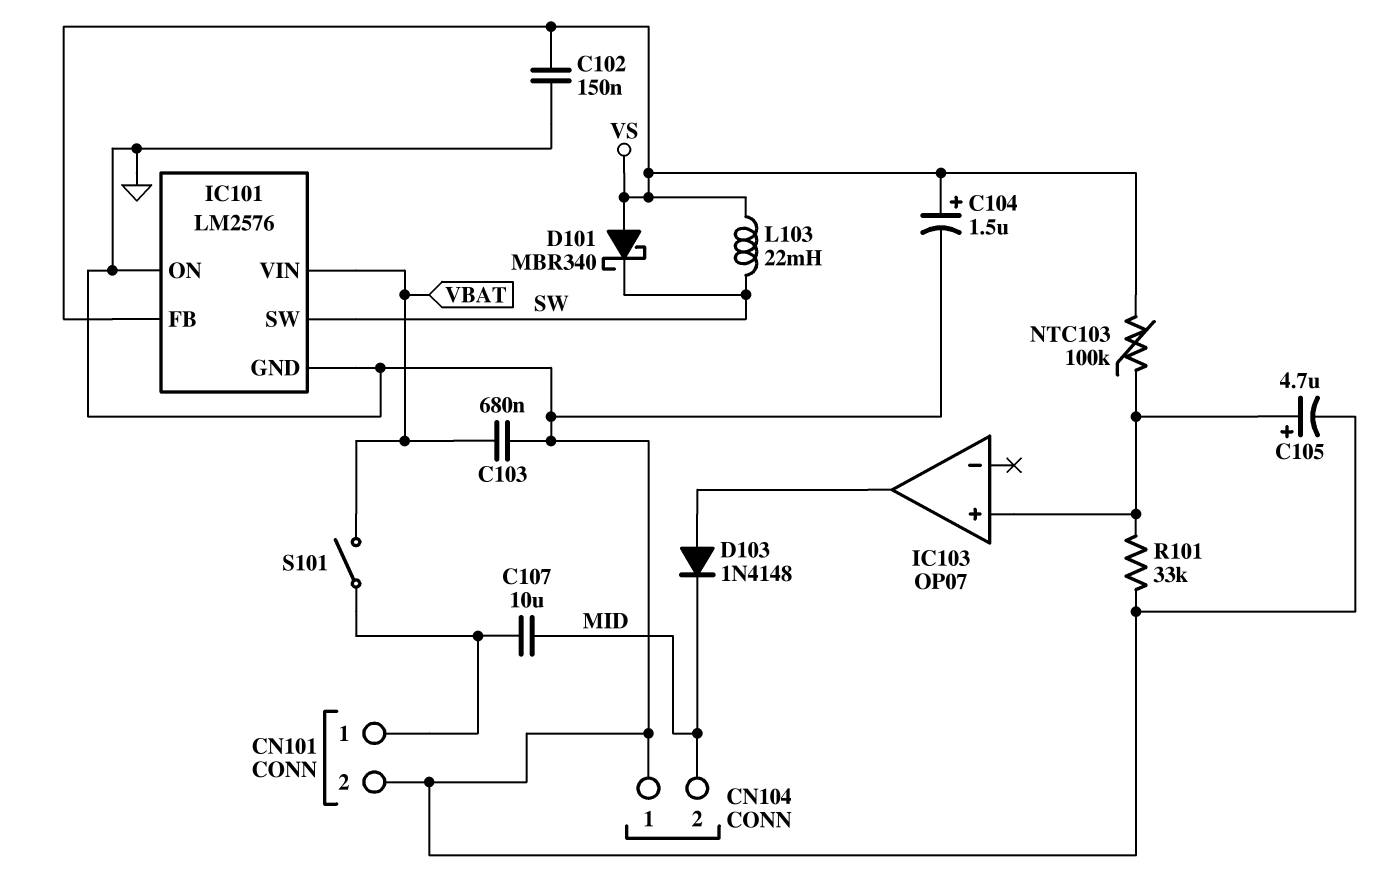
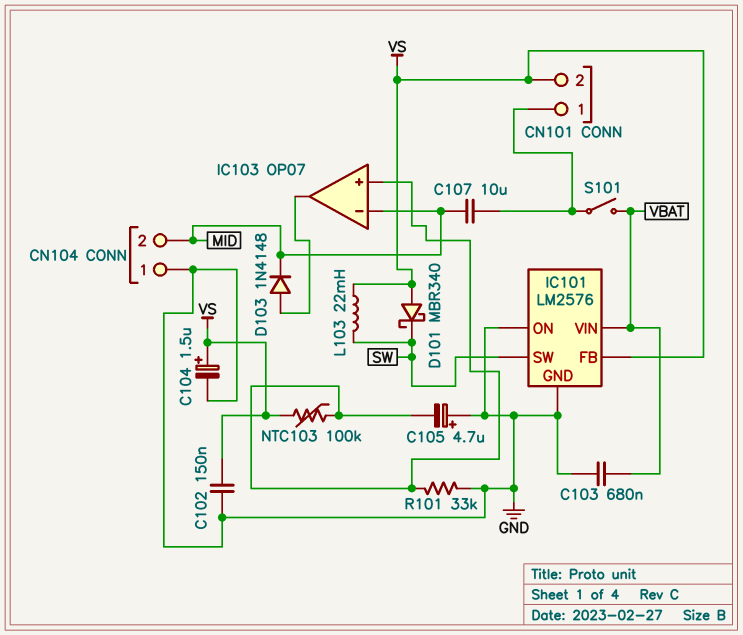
C105: 4.7uF (plus IC103/in+, minus GND) -> 4.7uF (plus GND, minus IC103/in+)
CN101 pin 2: GND -> VS
IC103 pin in-: none -> MID

